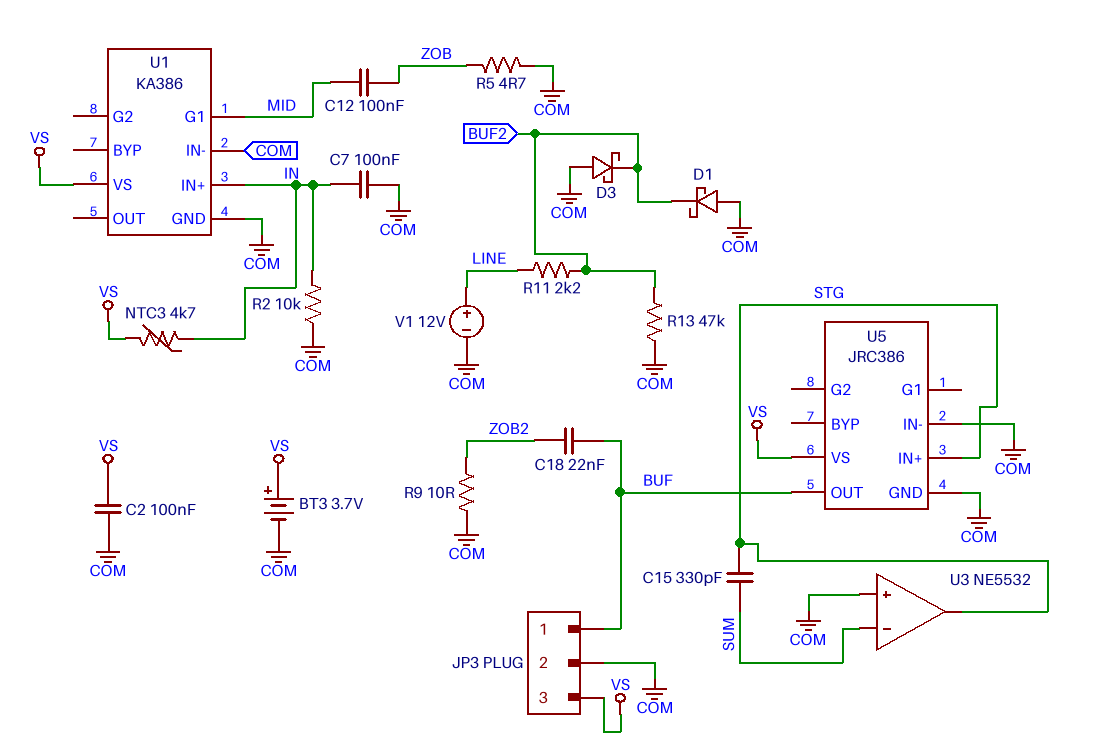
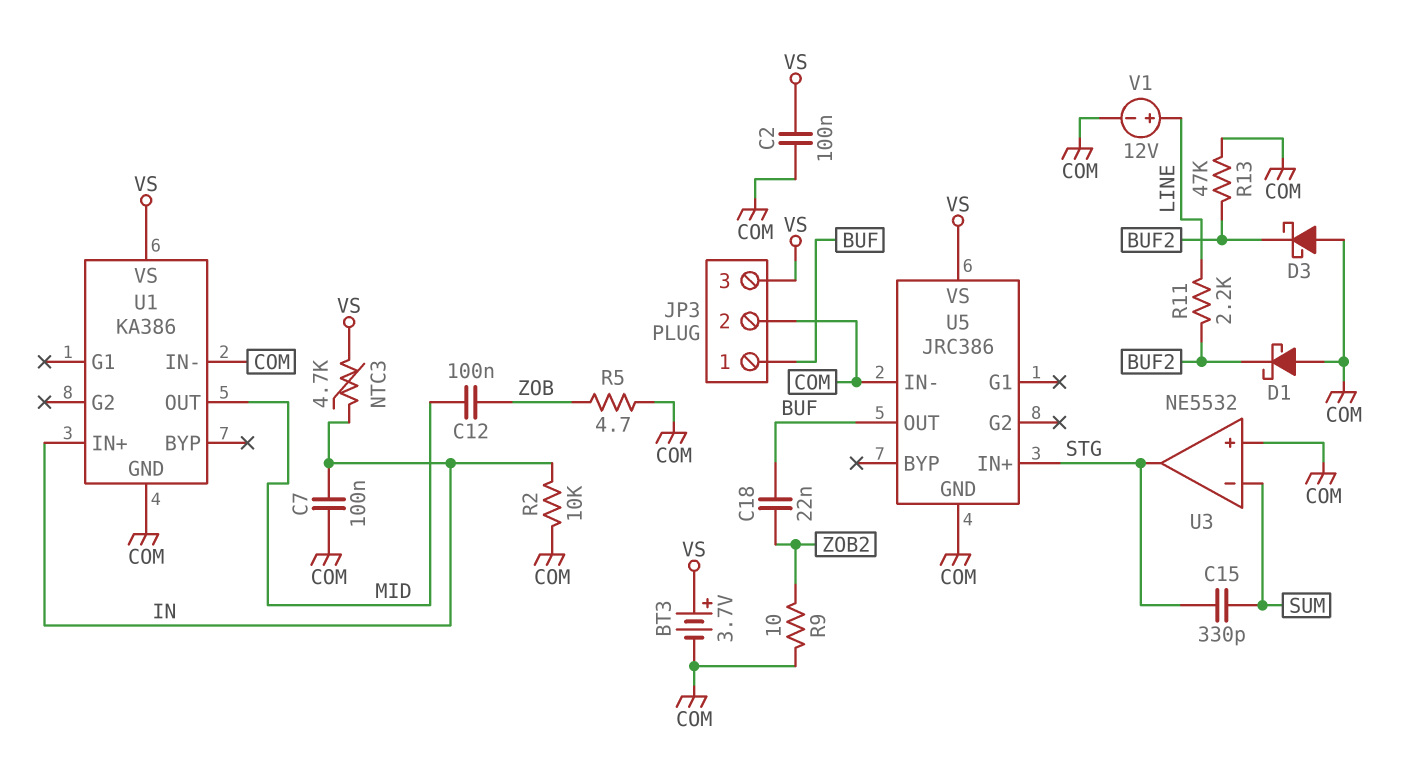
U1 pin G1: MID -> none
U1 pin OUT: none -> MID

